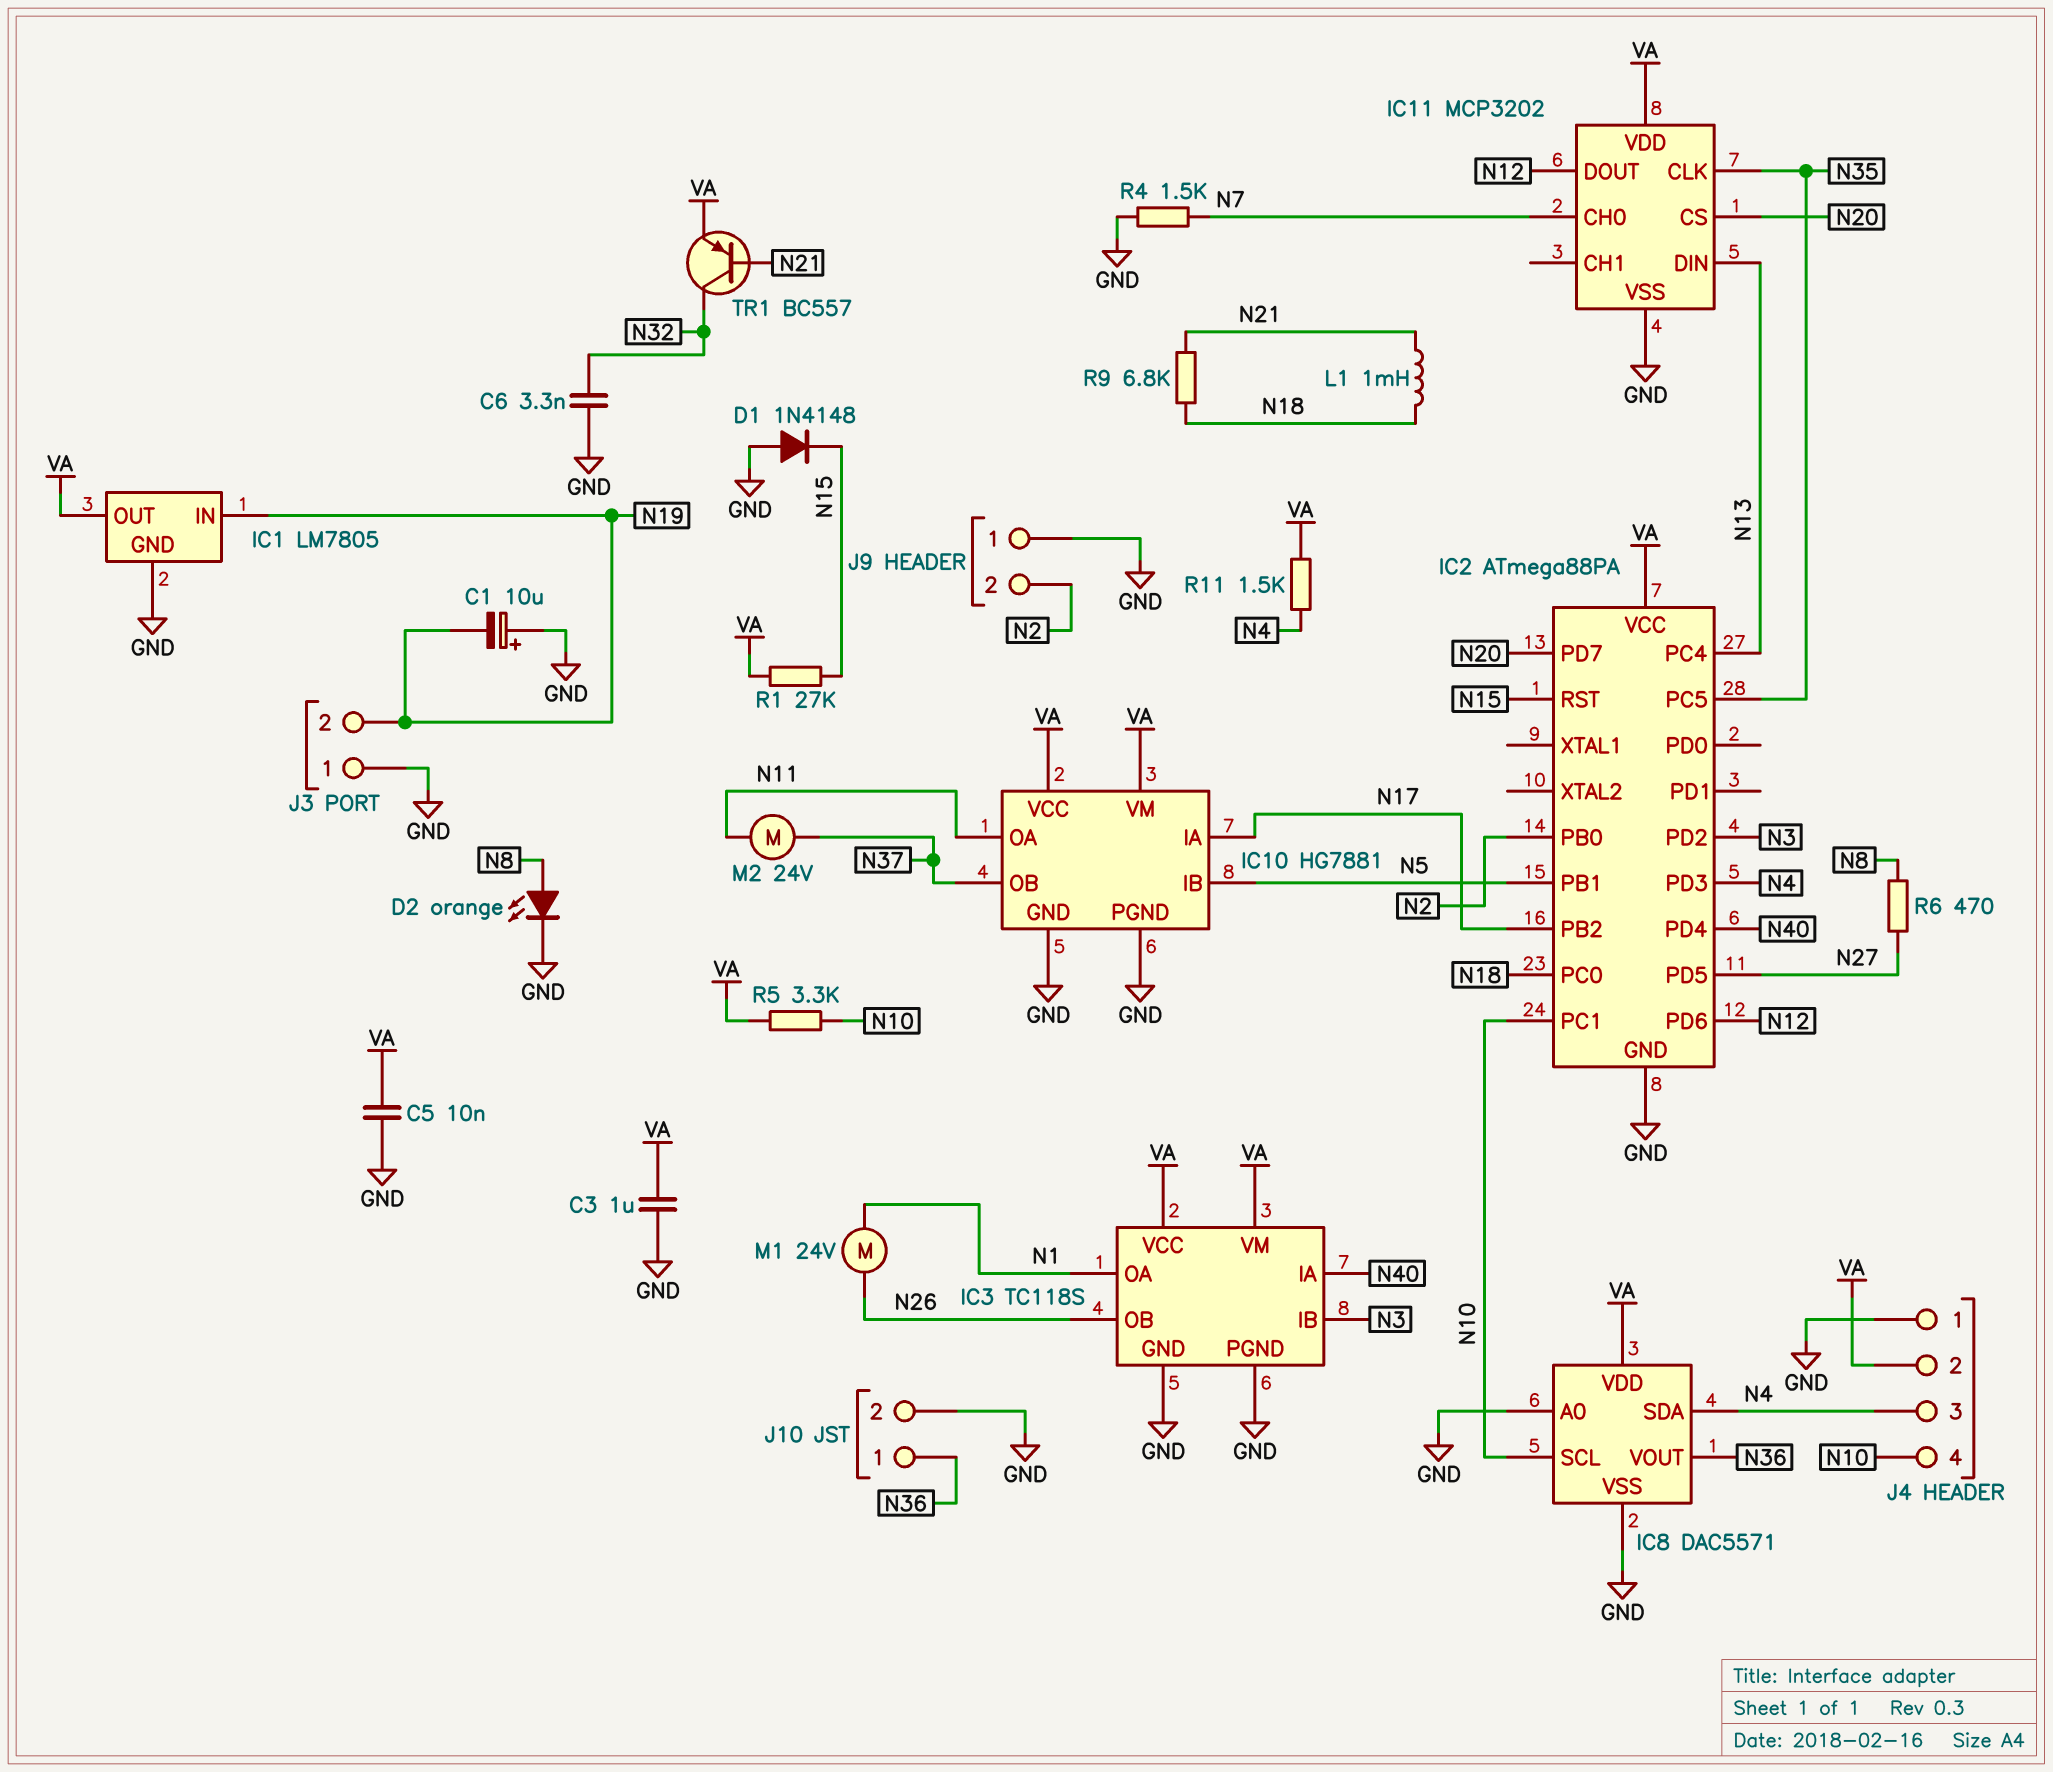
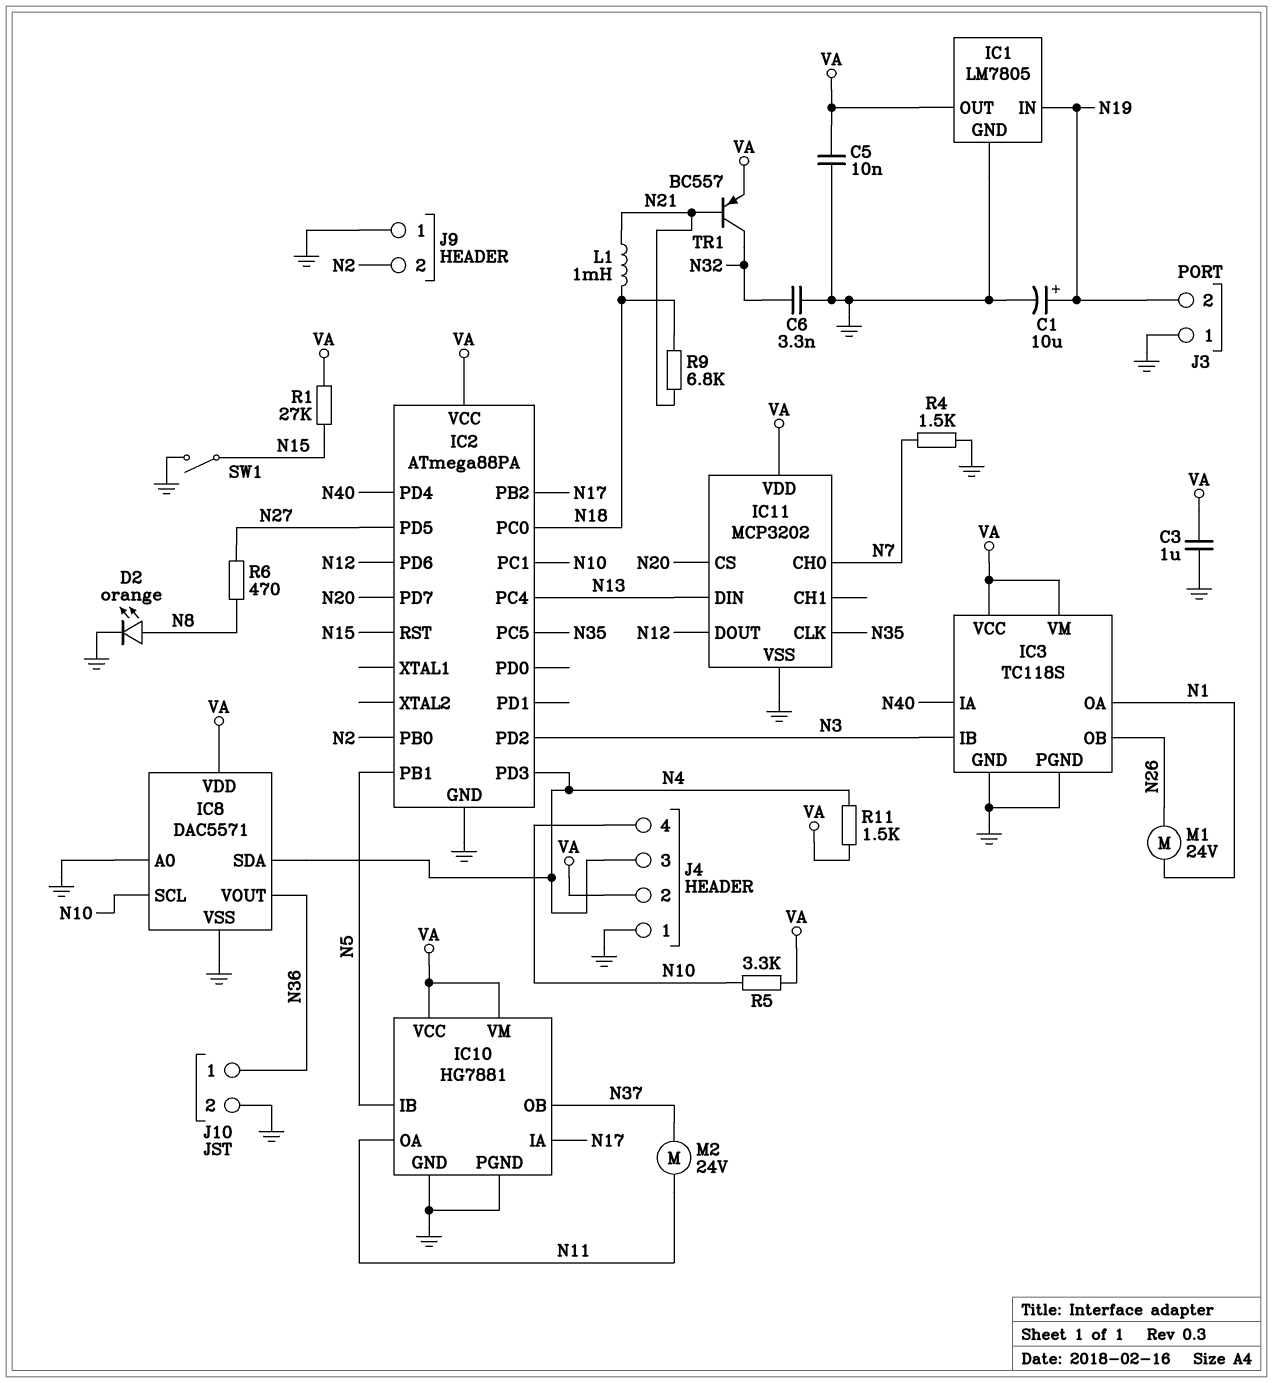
C1: 10uF (plus GND, minus N19) -> 10uF (plus N19, minus GND)
D1: diode 1N4148 (A GND, K N15) -> none
SW1: none -> switch (GND, N15)

